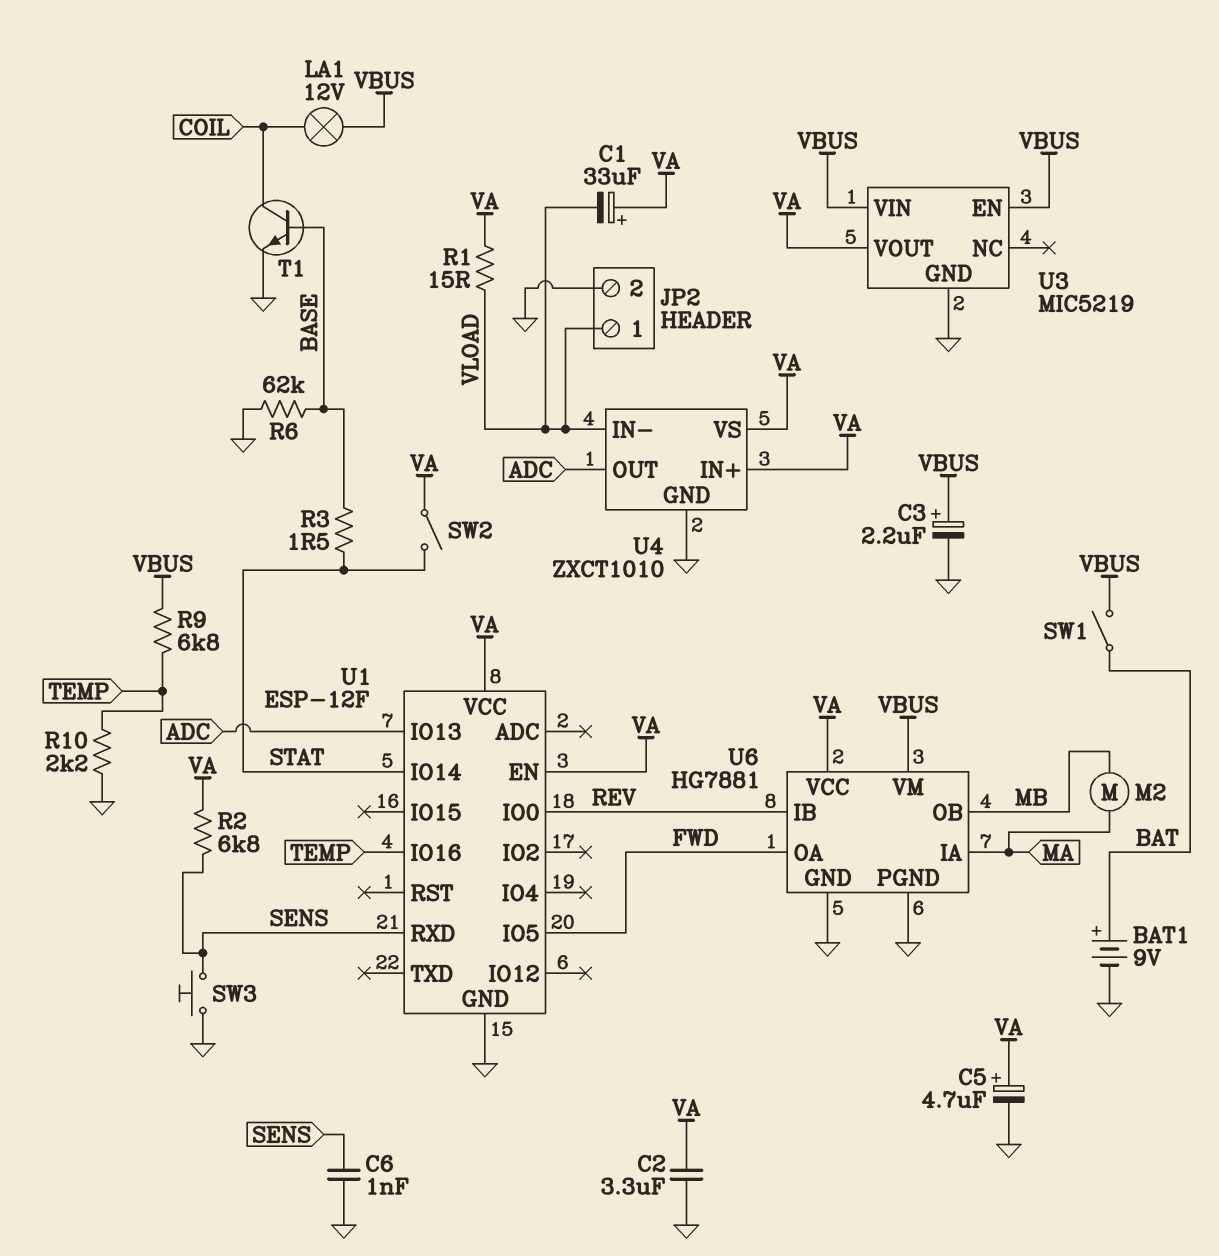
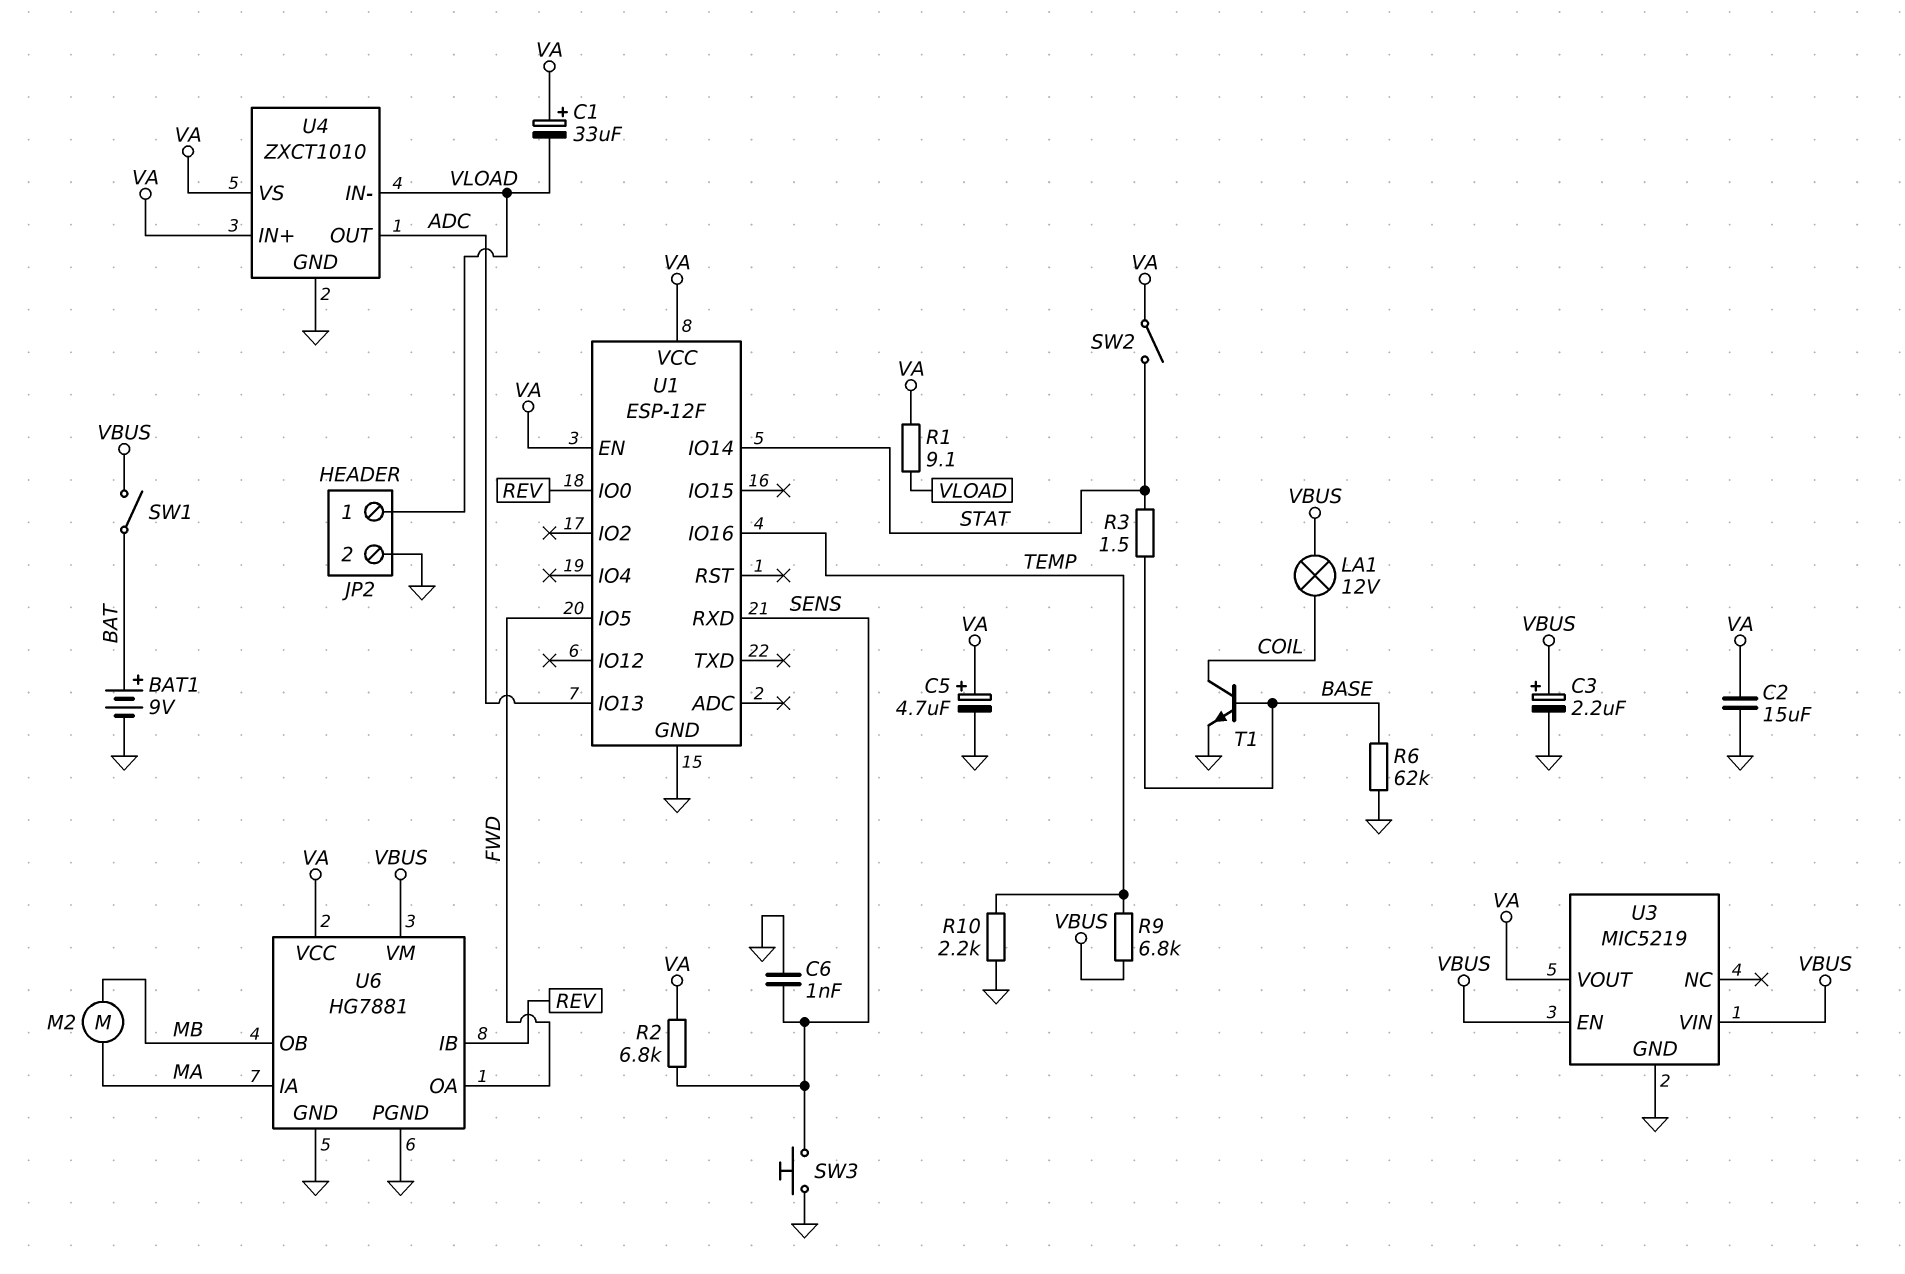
C2: 3.3uF (GND, VA) -> 15uF (GND, VA)
R1: 15 (VA, VLOAD) -> 9.1 (VA, VLOAD)

